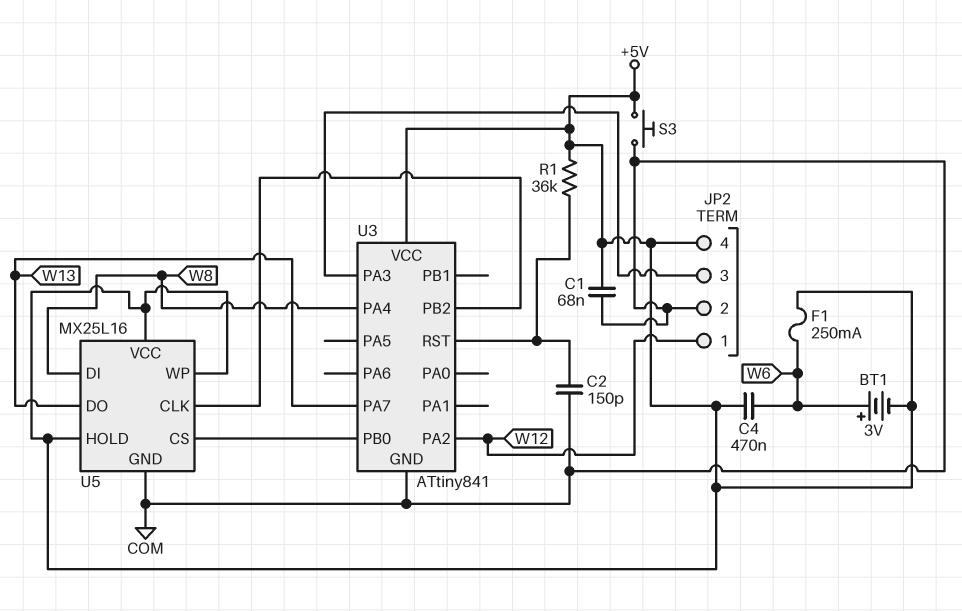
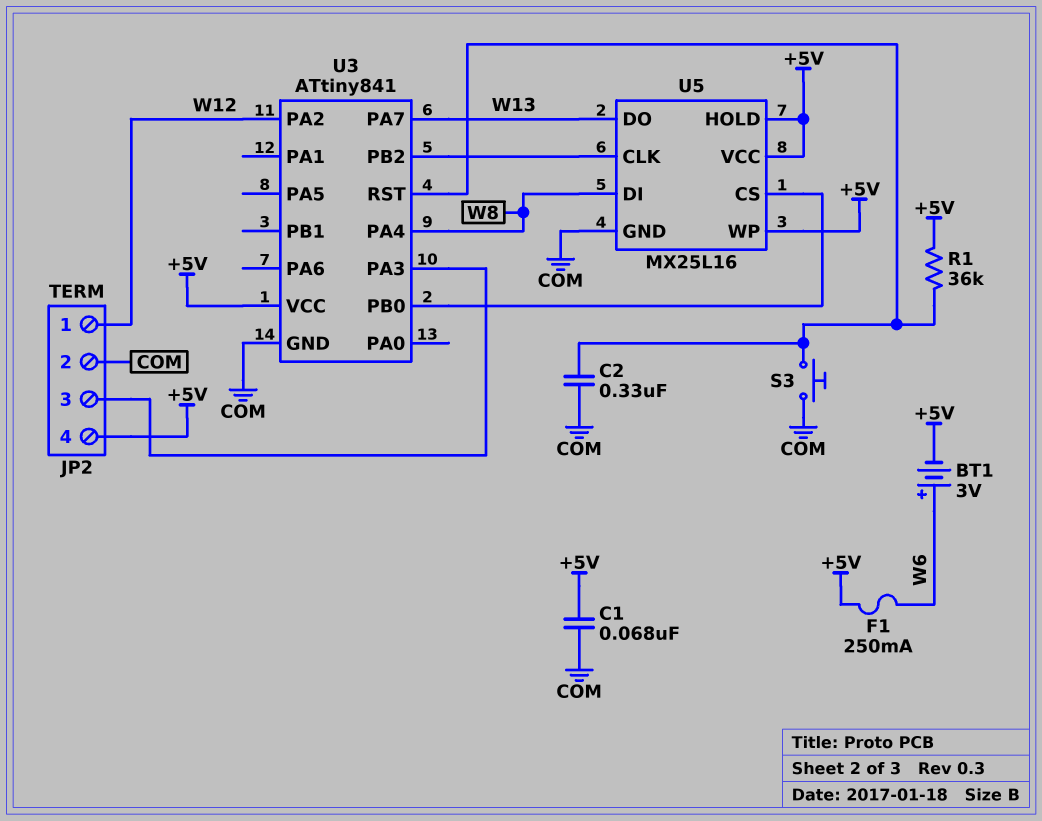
C2: 150pF (COM, U3/RST) -> 330nF (COM, U3/RST)
C4: 470nF (+5V, W6) -> none
S3: button (+5V, COM) -> button (COM, U3/RST)

